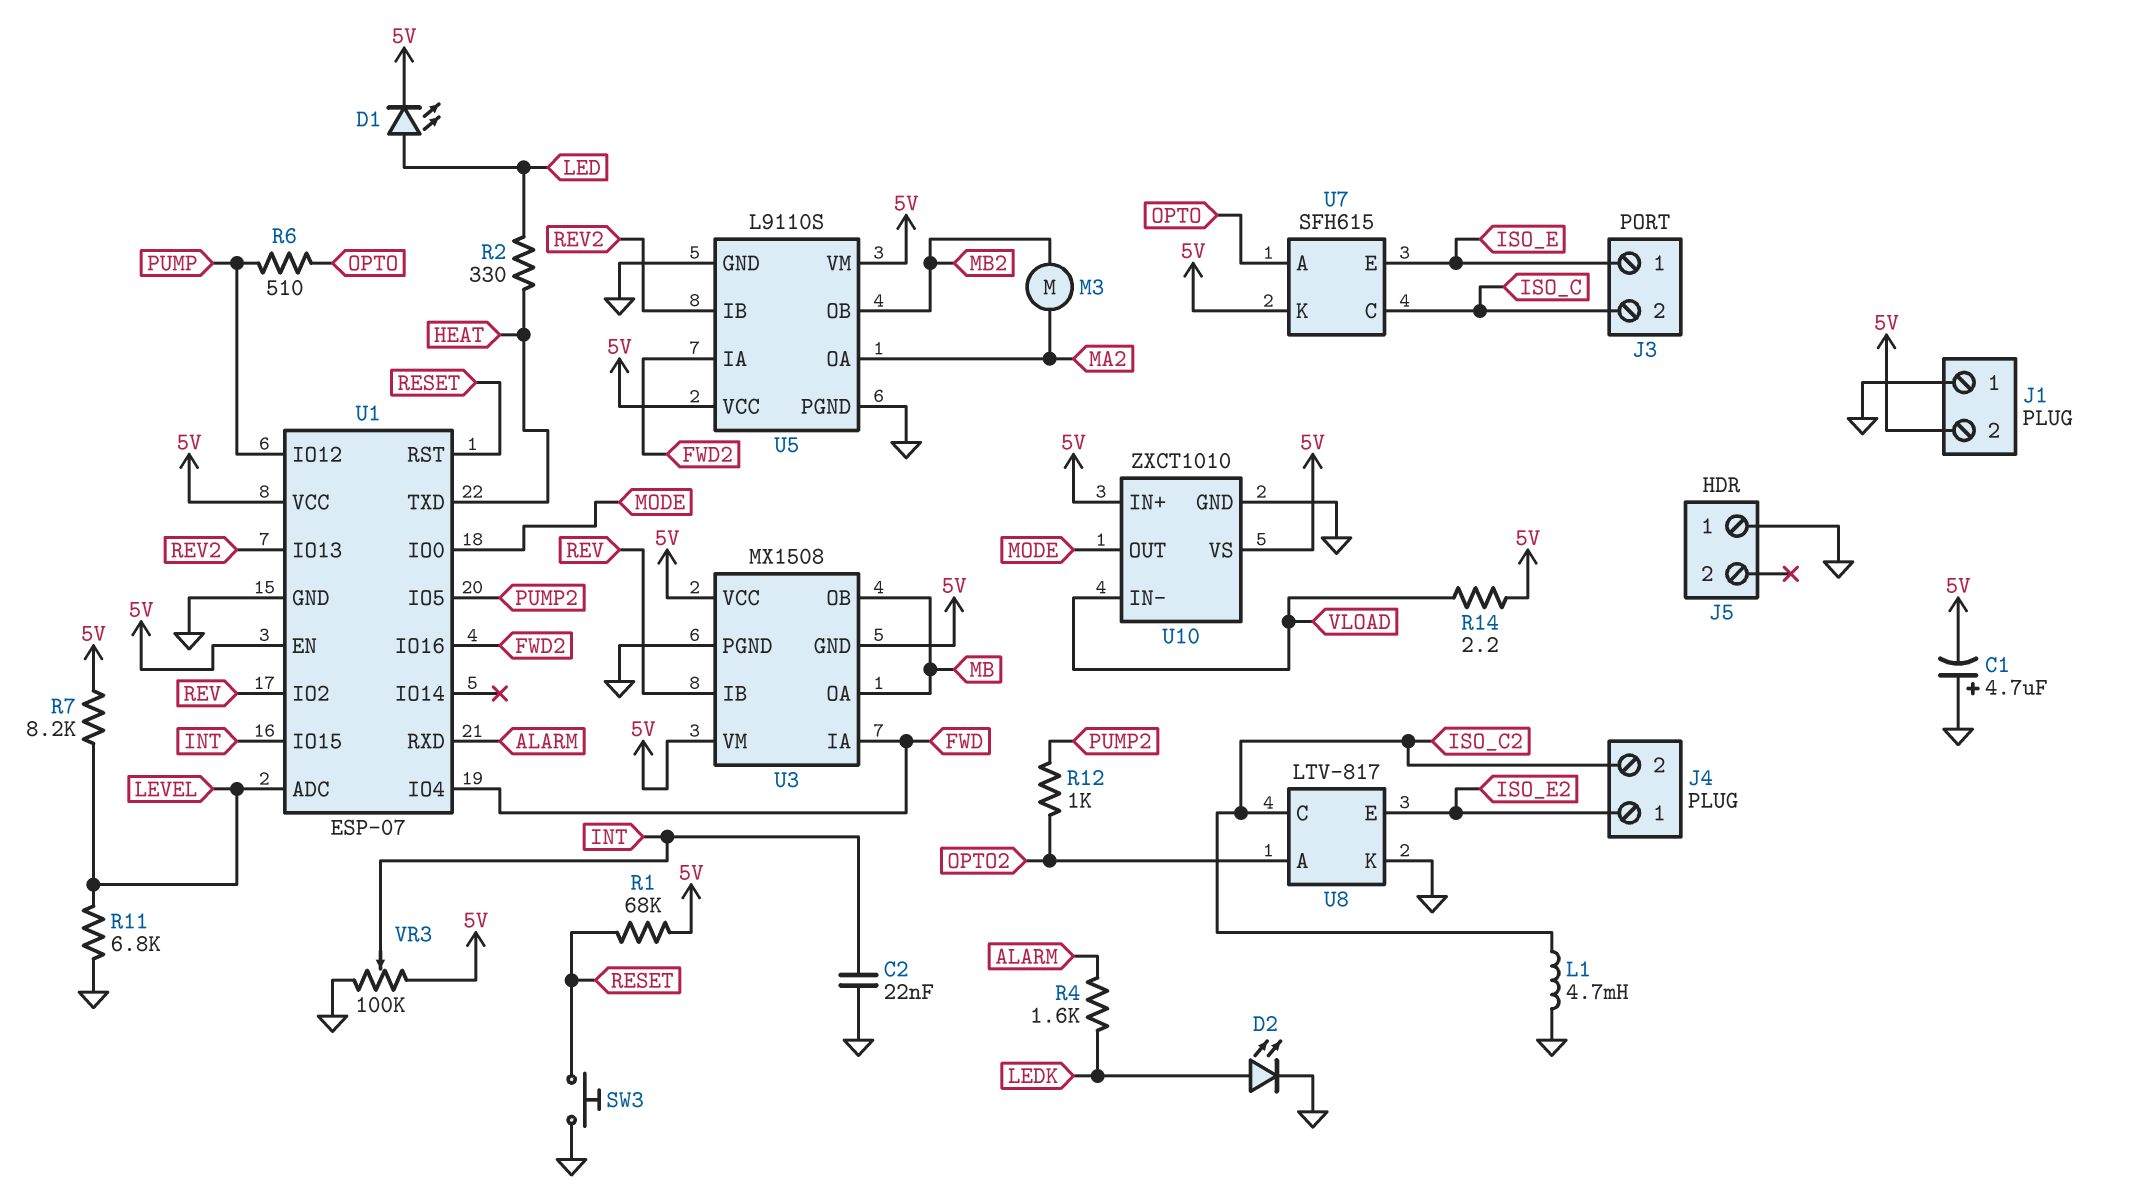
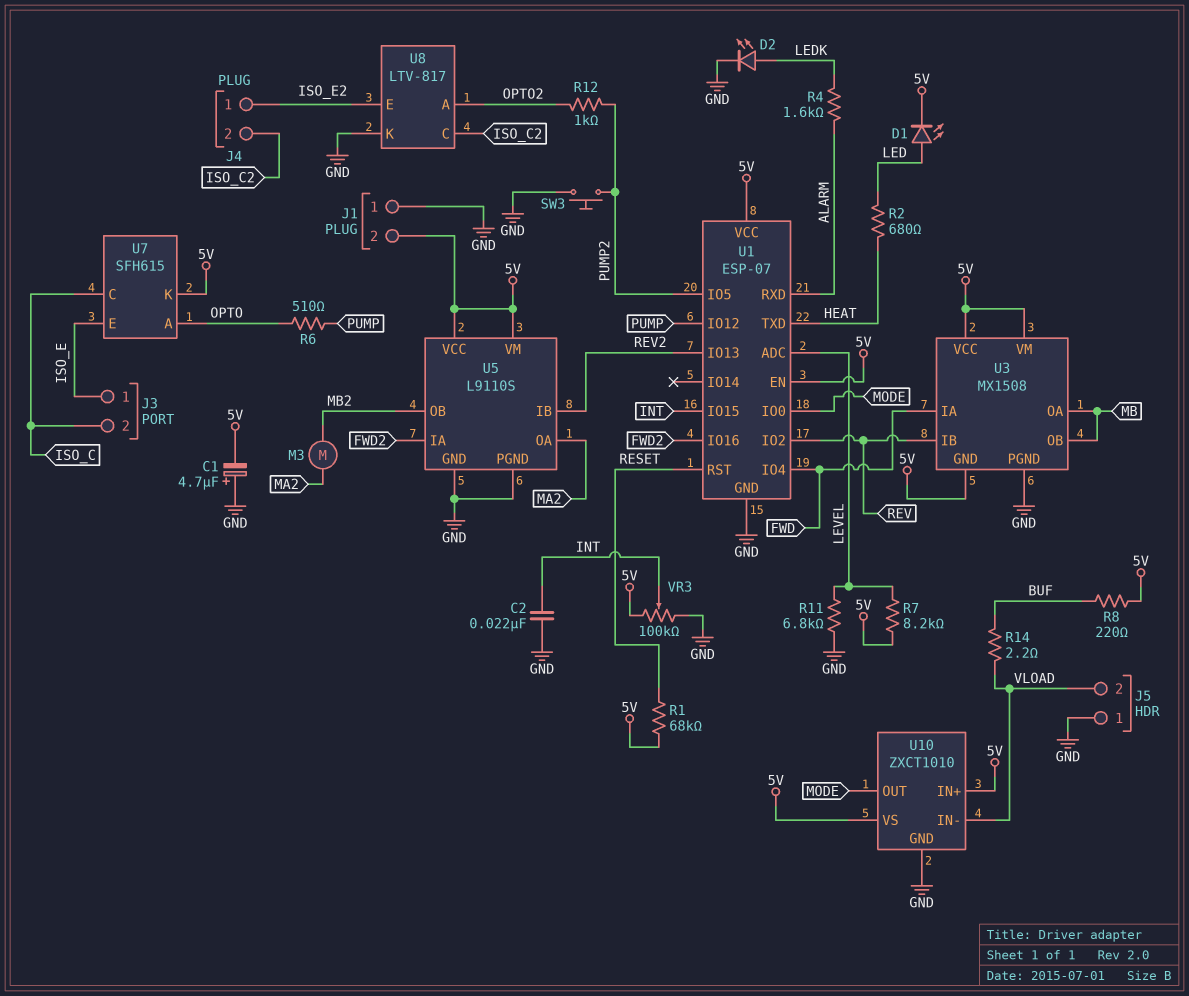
J5 pin 2: none -> VLOAD
L1: 4.7mH (GND, ISO_C2) -> none
R2: 330 (HEAT, LED) -> 680 (HEAT, LED)
R8: none -> 220 (5V, BUF)
R14: 2.2 (5V, VLOAD) -> 2.2 (BUF, VLOAD)
SW3: button (GND, RESET) -> button (GND, PUMP2)

